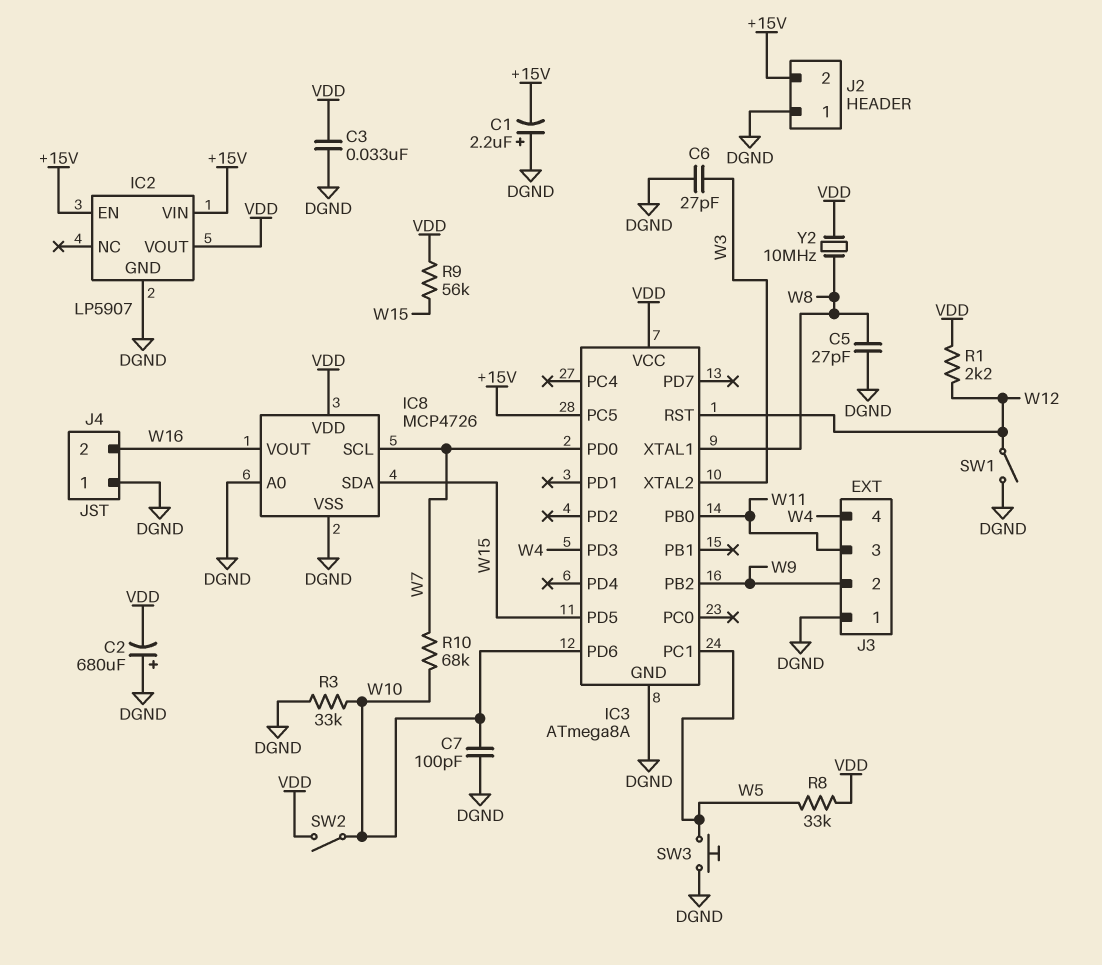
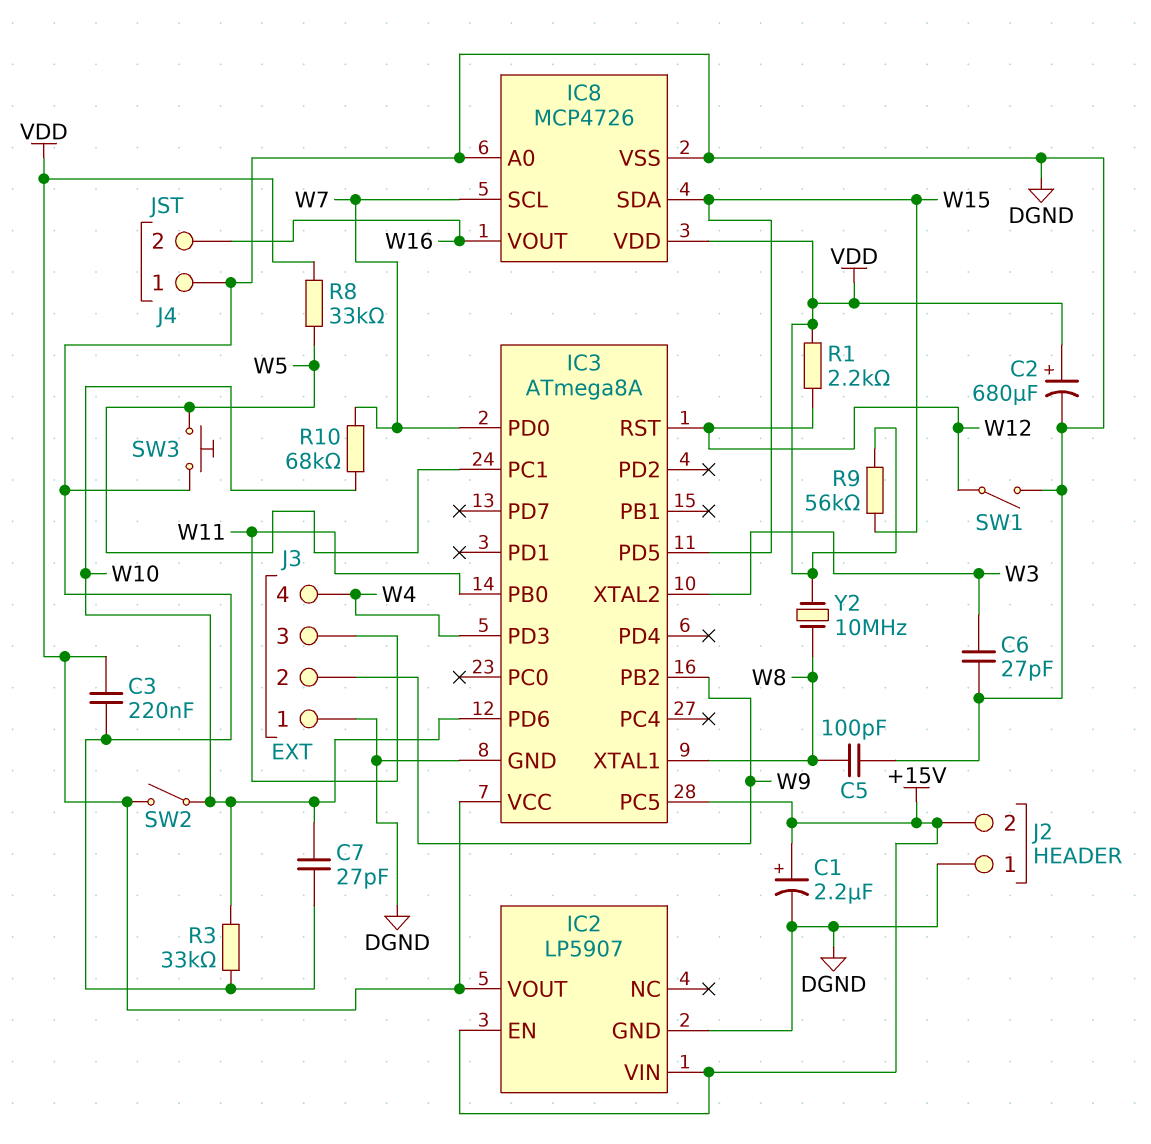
C1: 2.2uF (plus DGND, minus +15V) -> 2.2uF (plus +15V, minus DGND)
C2: 680uF (plus DGND, minus VDD) -> 680uF (plus VDD, minus DGND)
C3: 33nF (DGND, VDD) -> 220nF (DGND, VDD)
C5: 27pF (DGND, W8) -> 100pF (DGND, W8)
C7: 100pF (DGND, W10) -> 27pF (DGND, W10)

